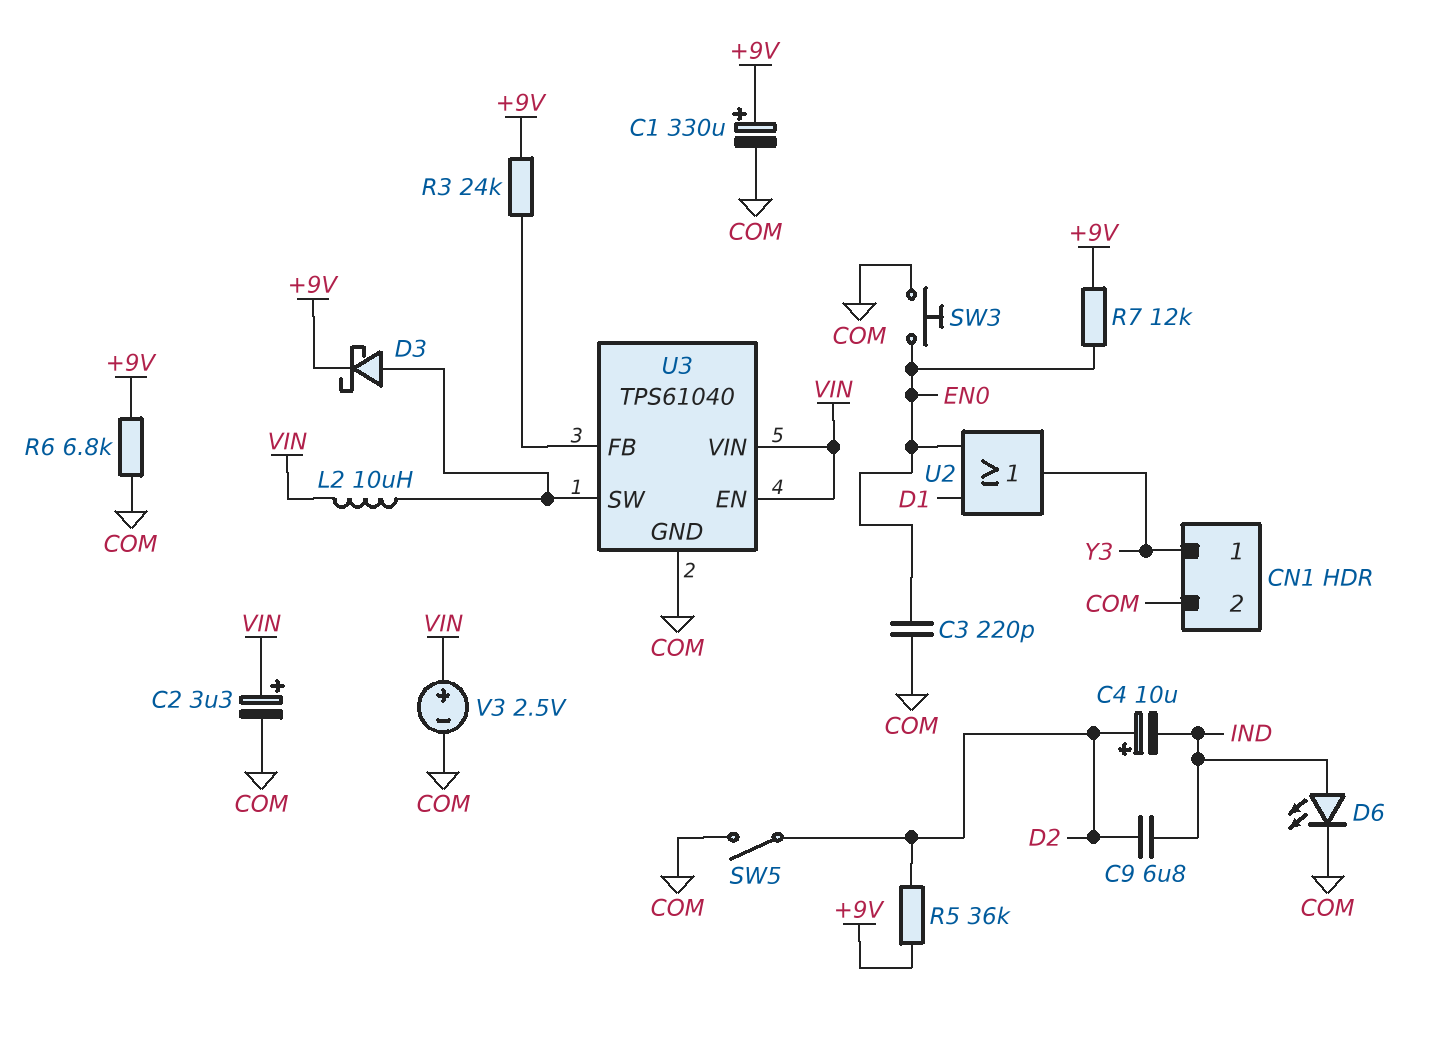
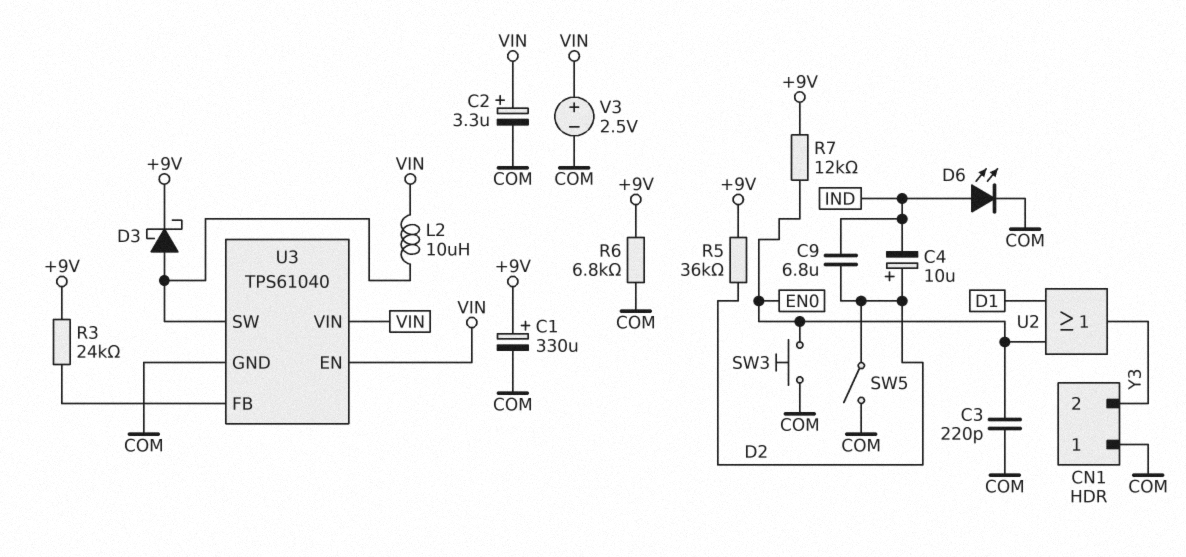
CN1 pin 1: Y3 -> COM
CN1 pin 2: COM -> Y3

